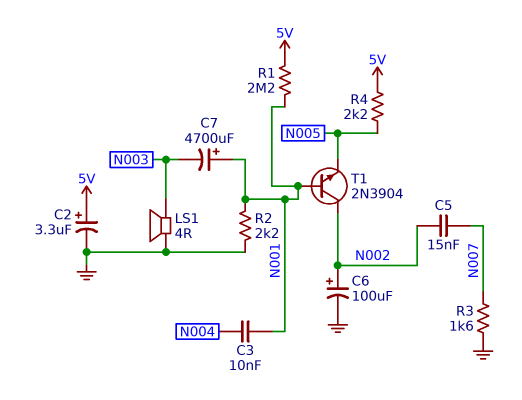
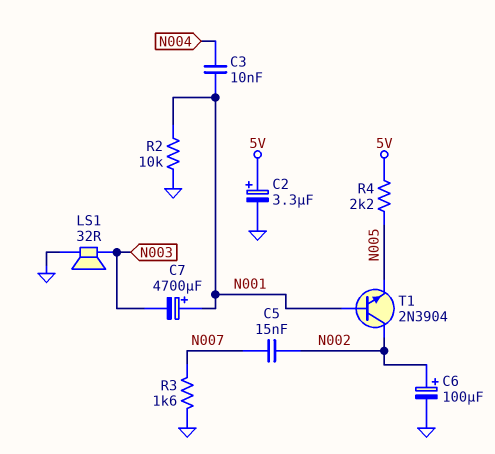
LS1: speaker 4R (GND, N003) -> speaker 32R (GND, N003)
R1: 2.2M (5V, N001) -> none
R2: 2.2k (GND, N001) -> 10k (GND, N001)

